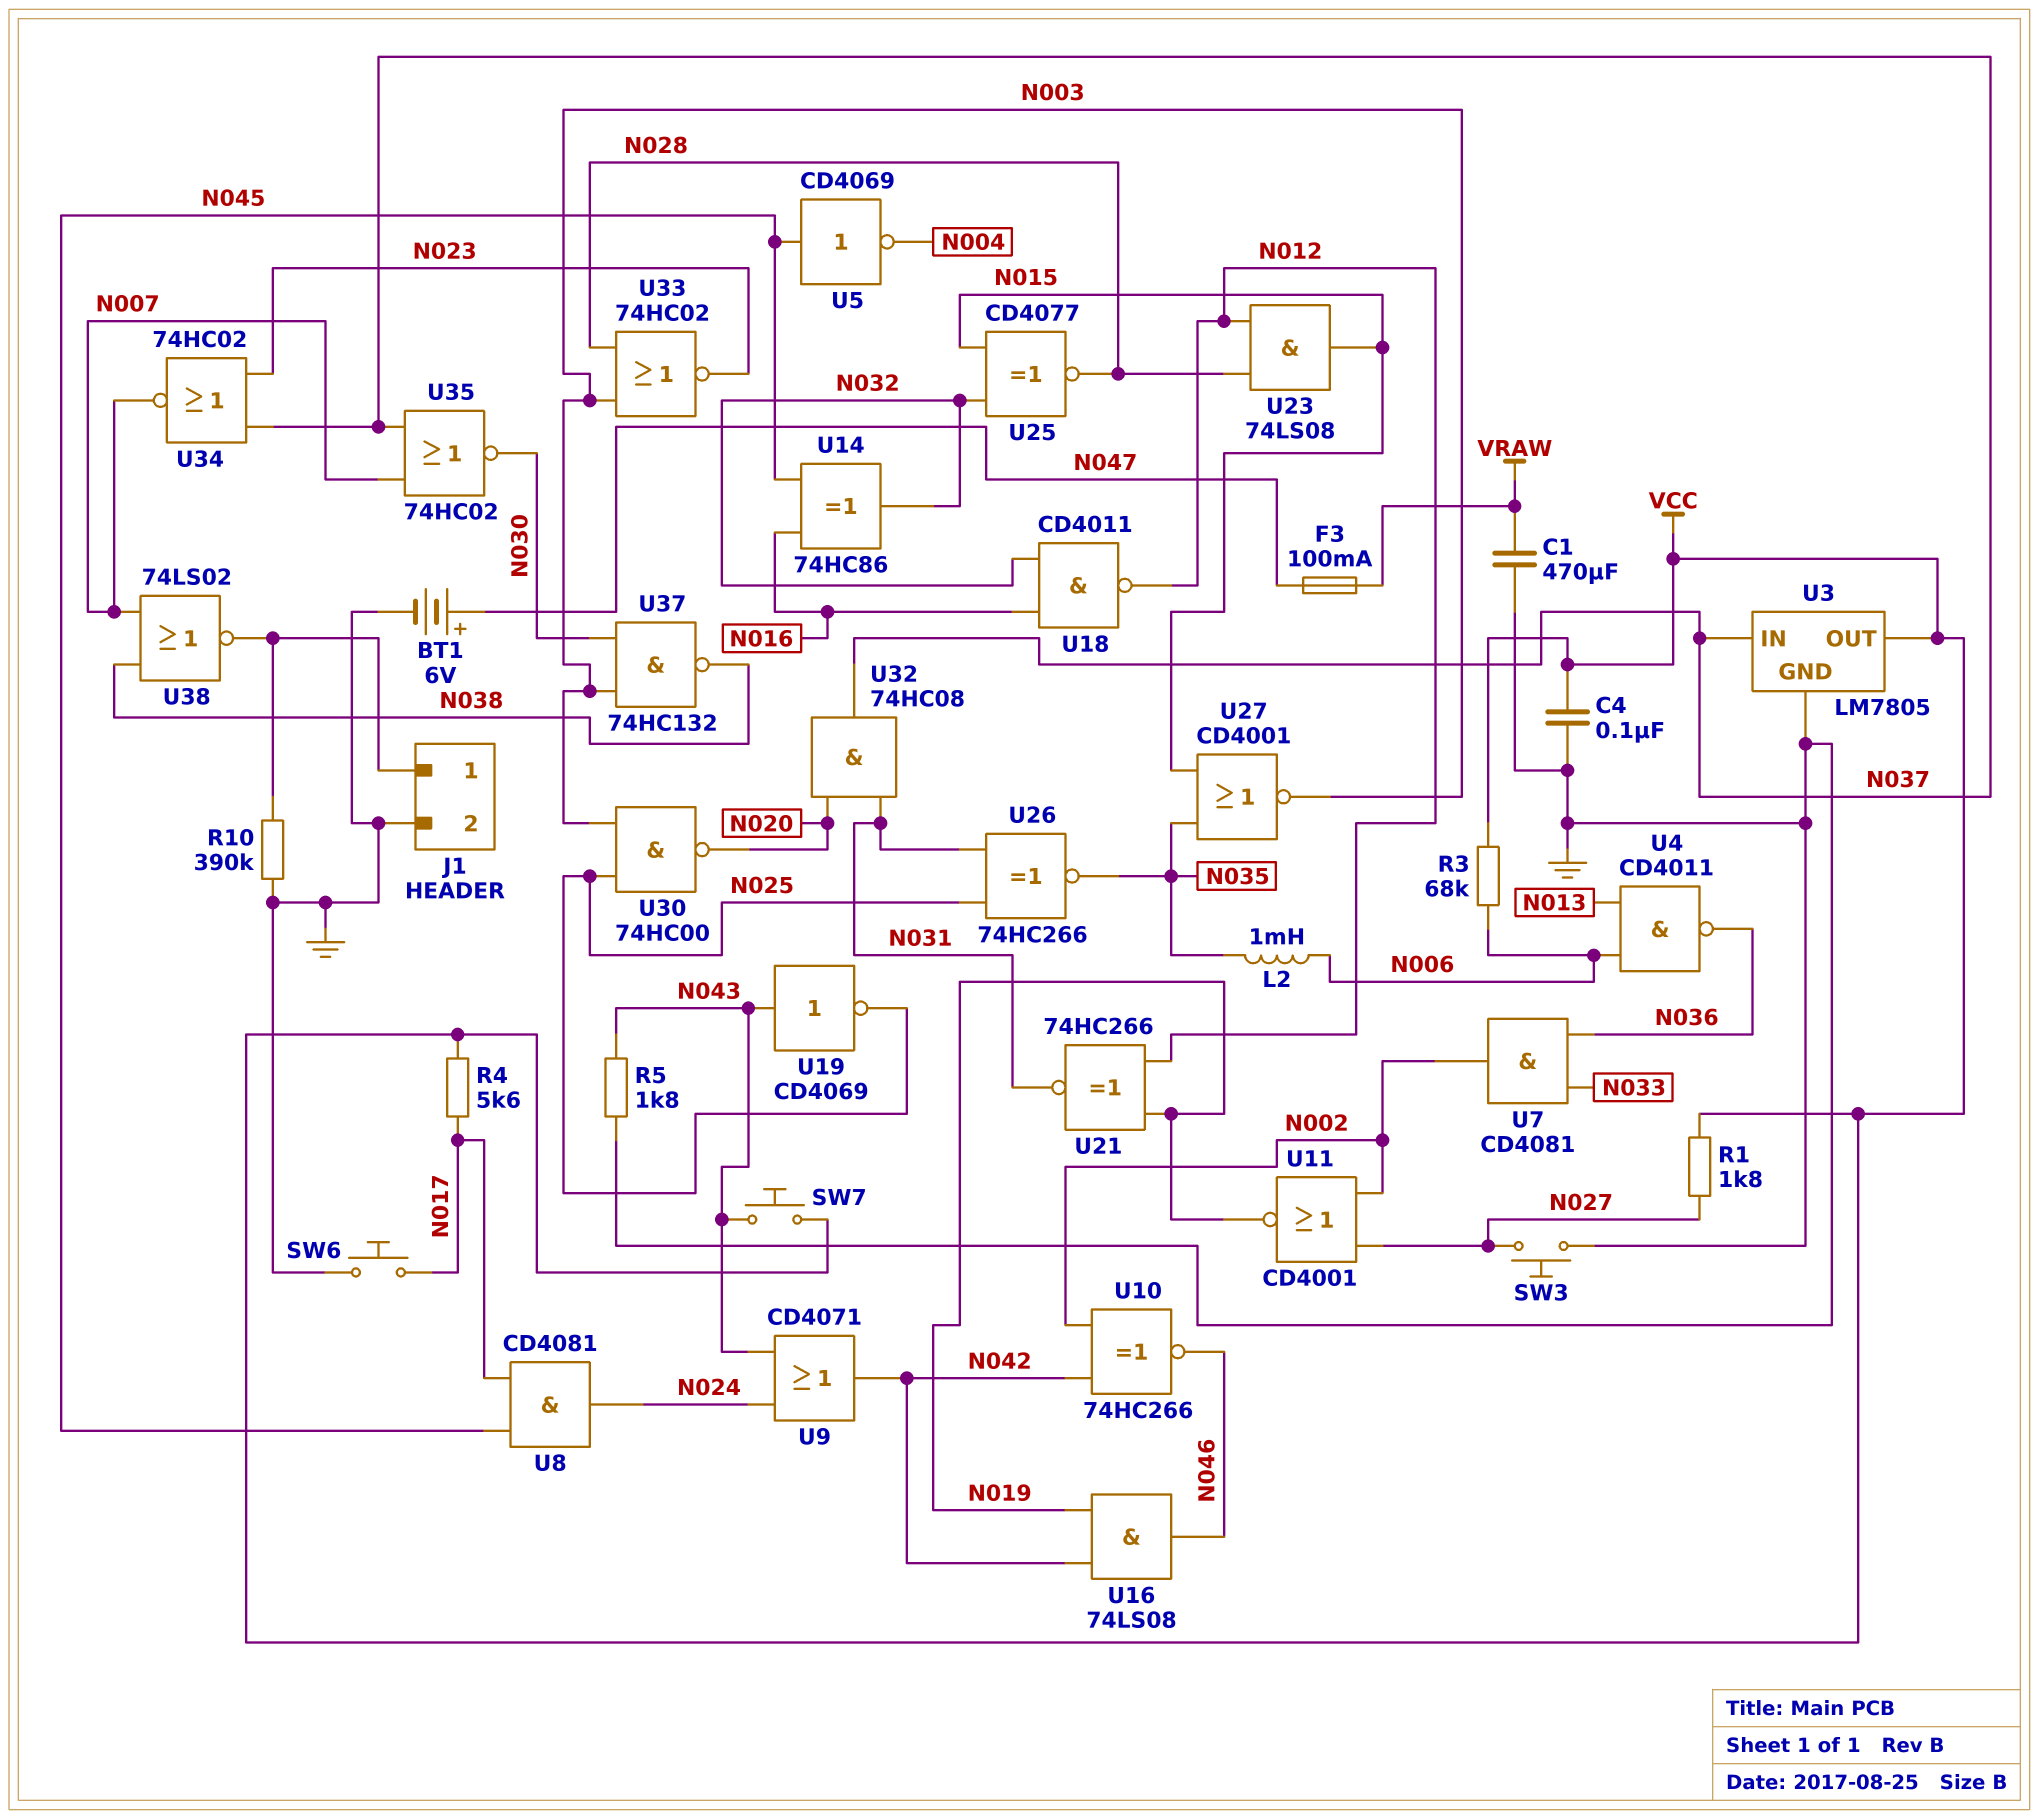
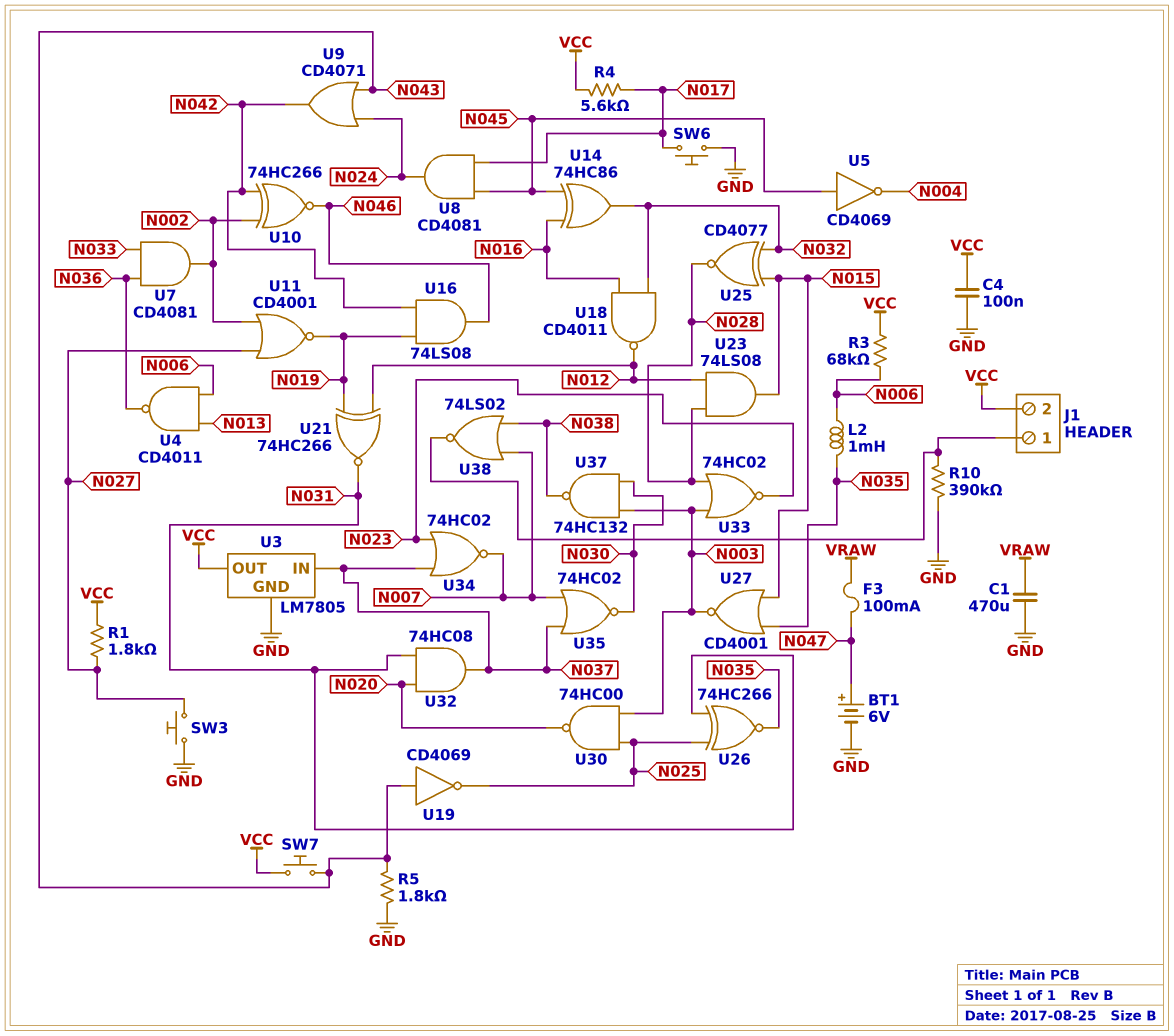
J1 pin 2: GND -> VCC

